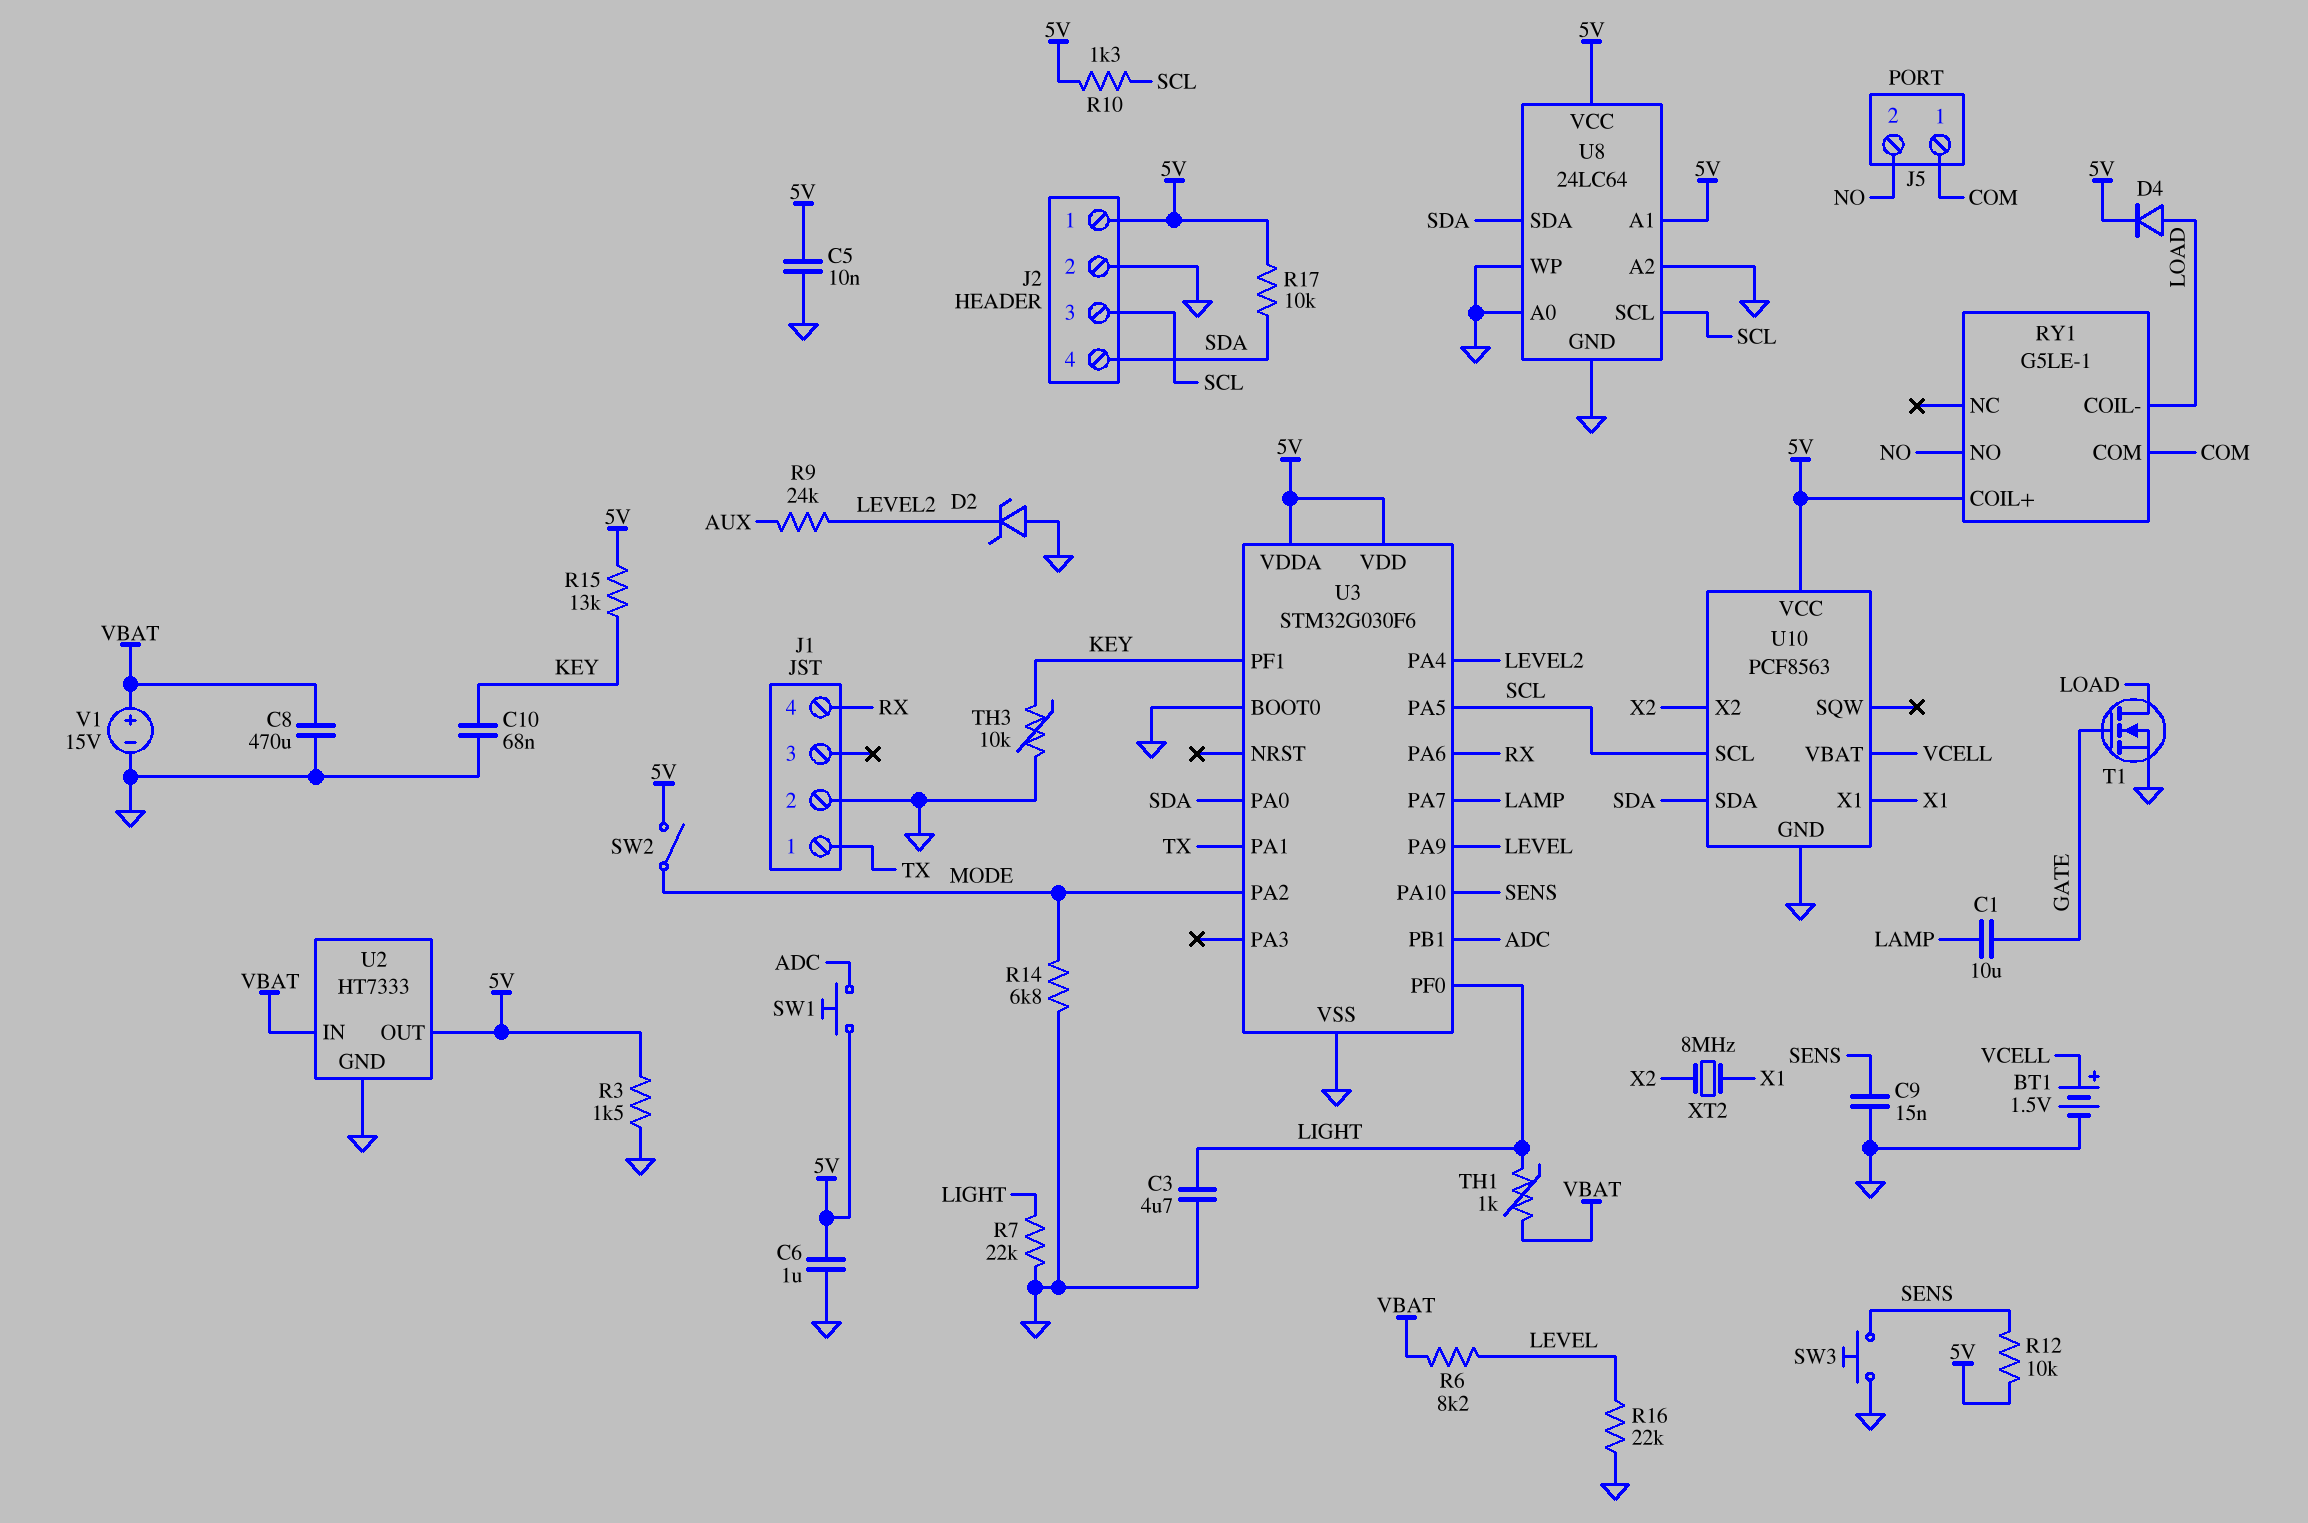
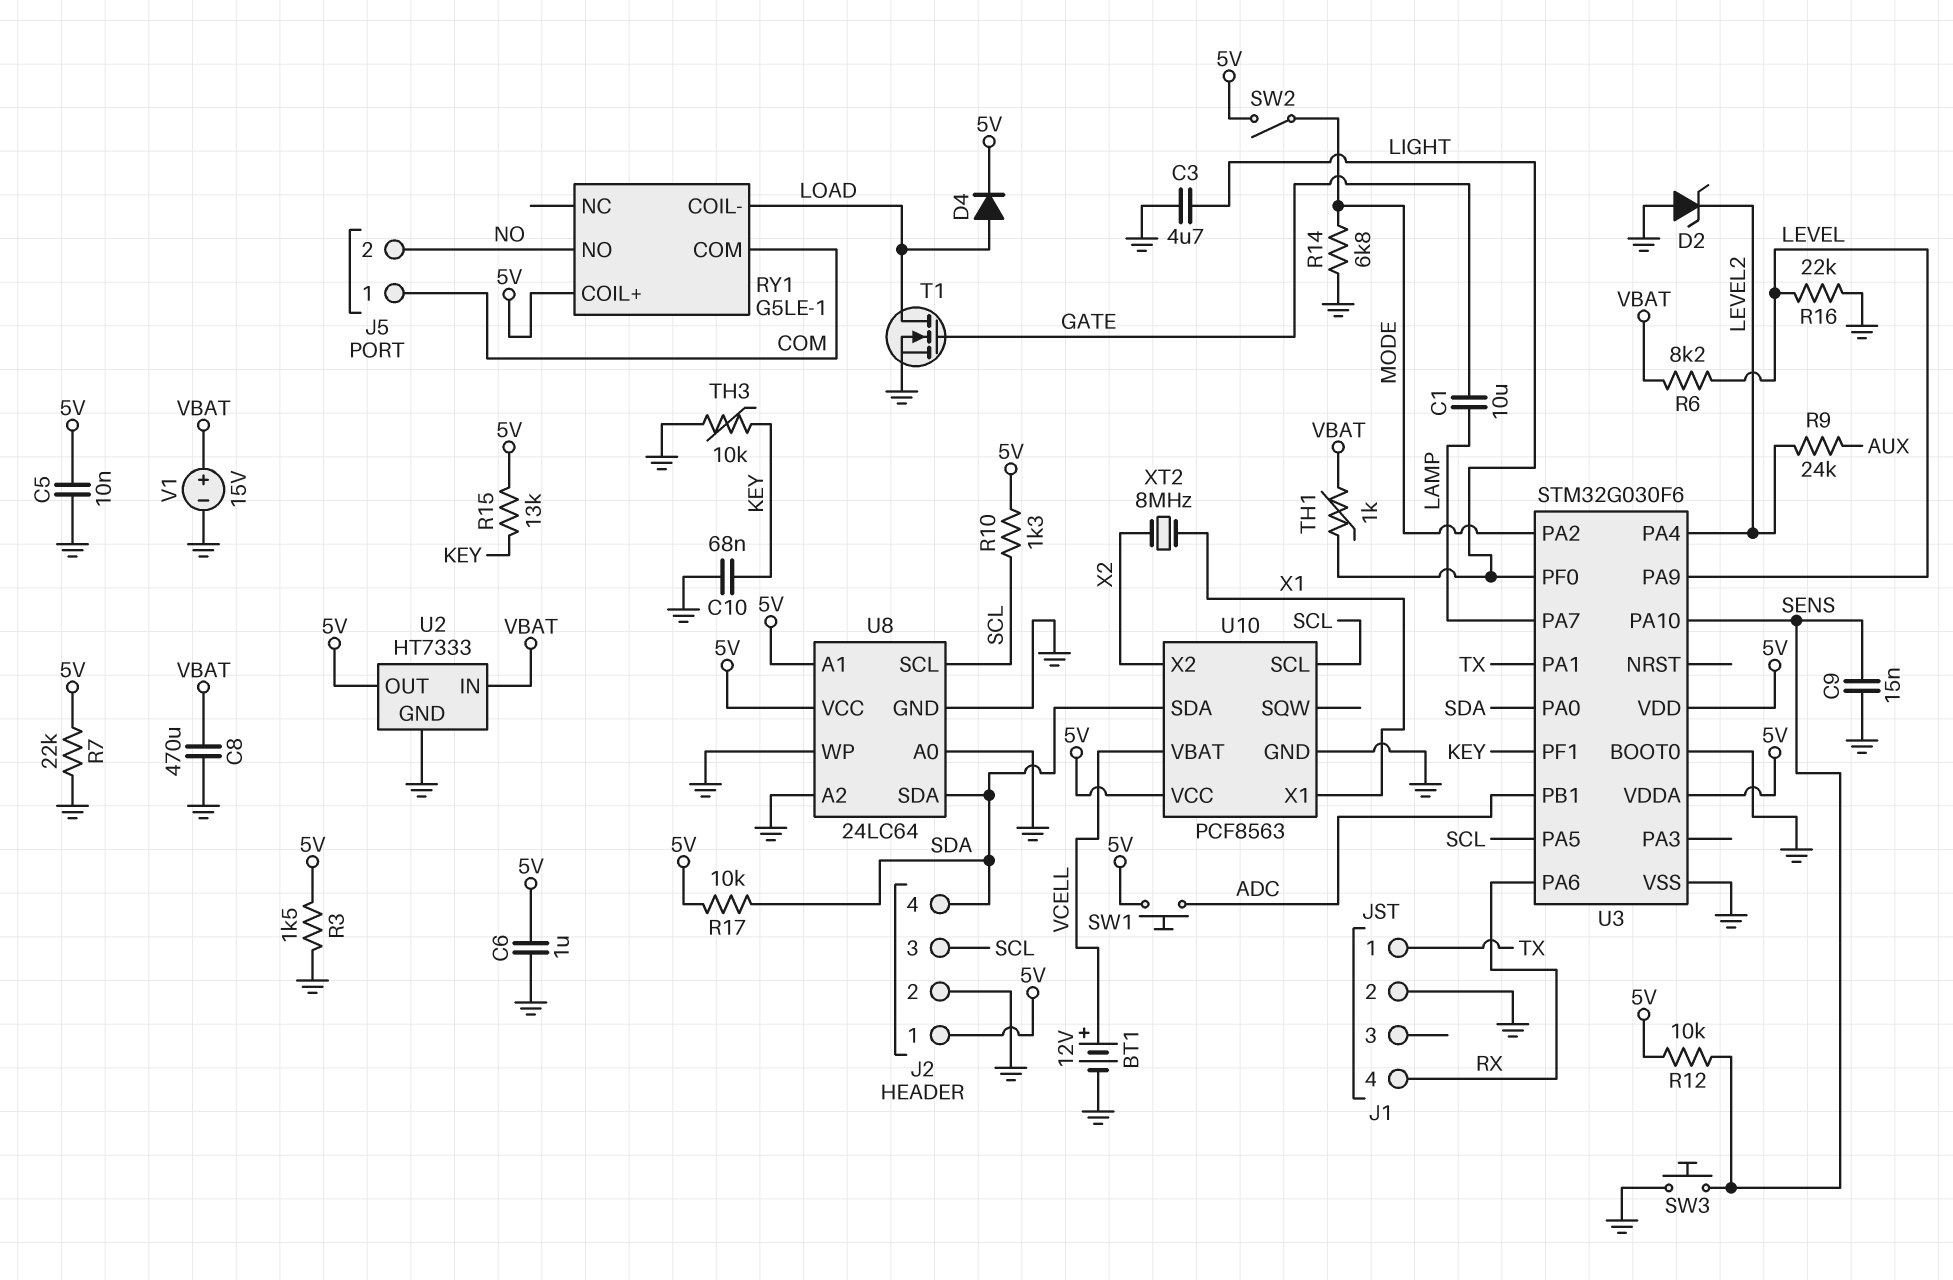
BT1: 1.5V (plus VCELL, minus GND) -> 12V (plus VCELL, minus GND)
R7: 22k (GND, LIGHT) -> 22k (5V, GND)

